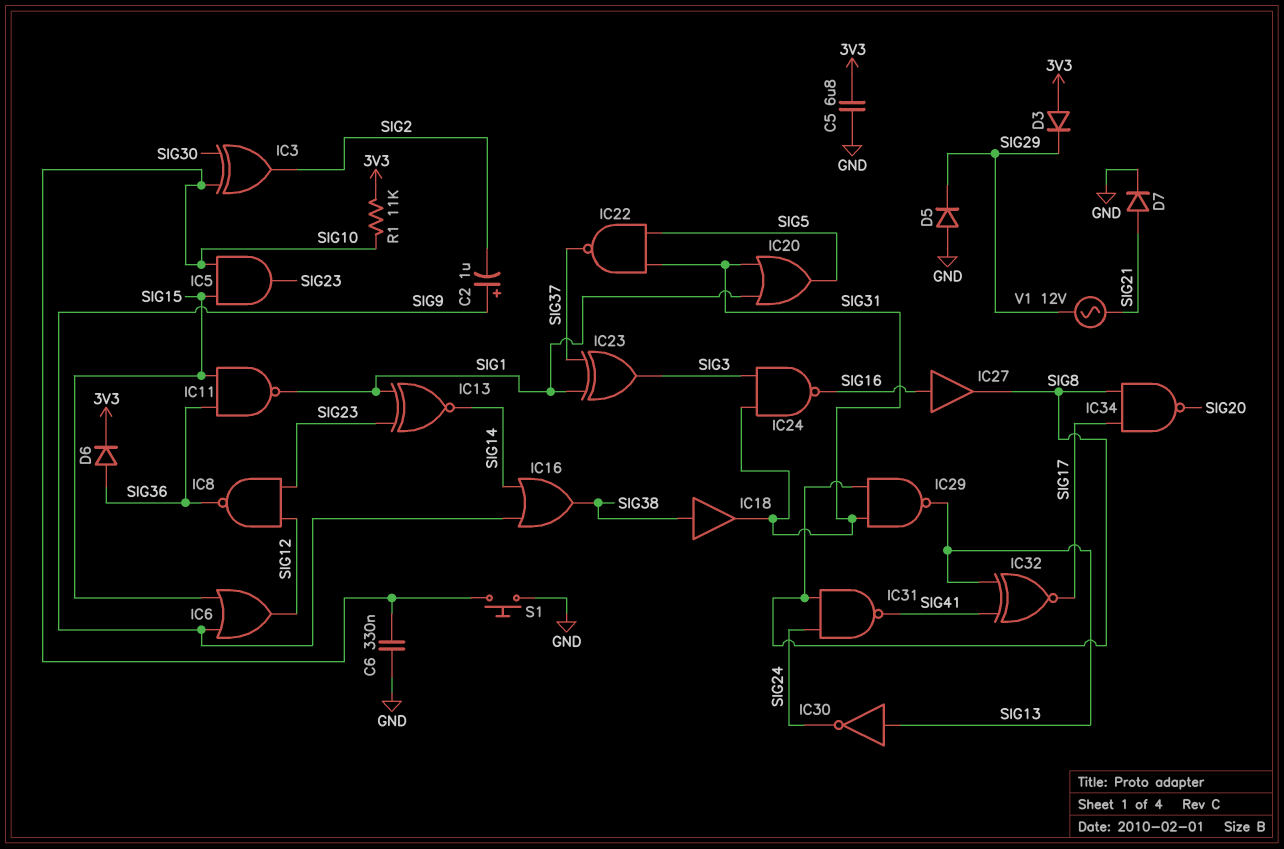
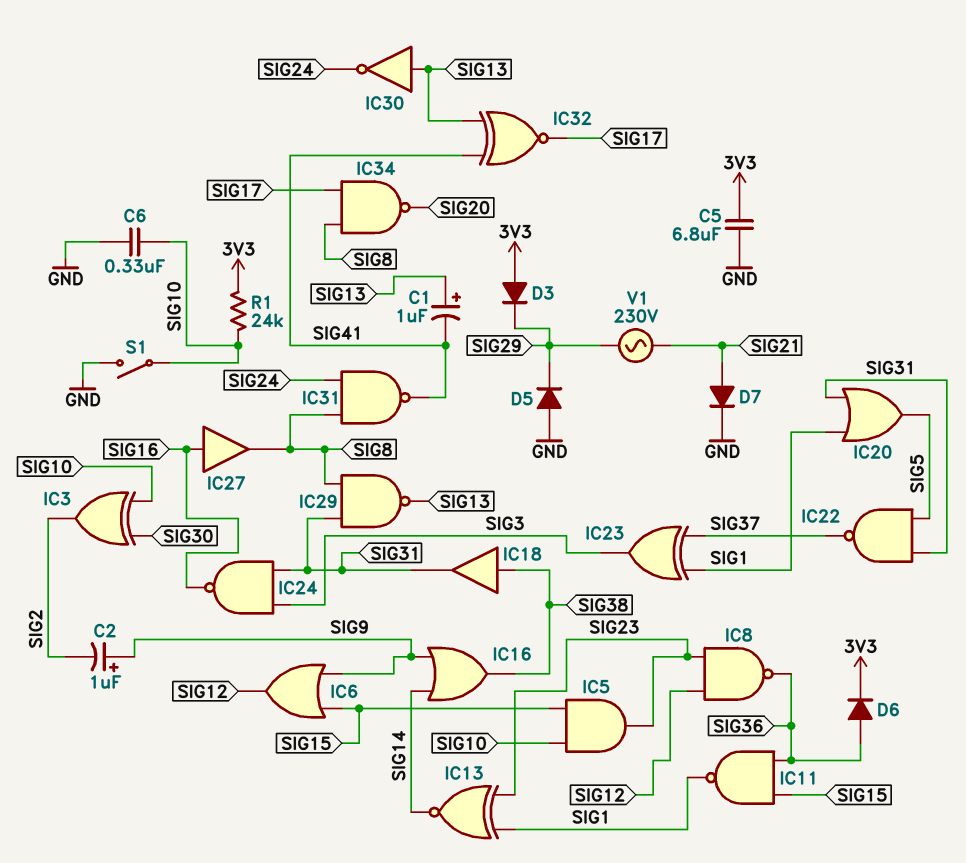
C1: none -> 1uF (plus SIG13, minus SIG41)
R1: 11k (3V3, SIG10) -> 24k (3V3, SIG10)
S1: button (GND, SIG10) -> switch (GND, SIG10)
V1: AC 12V (SIG21, SIG29) -> AC 230V (SIG21, SIG29)

